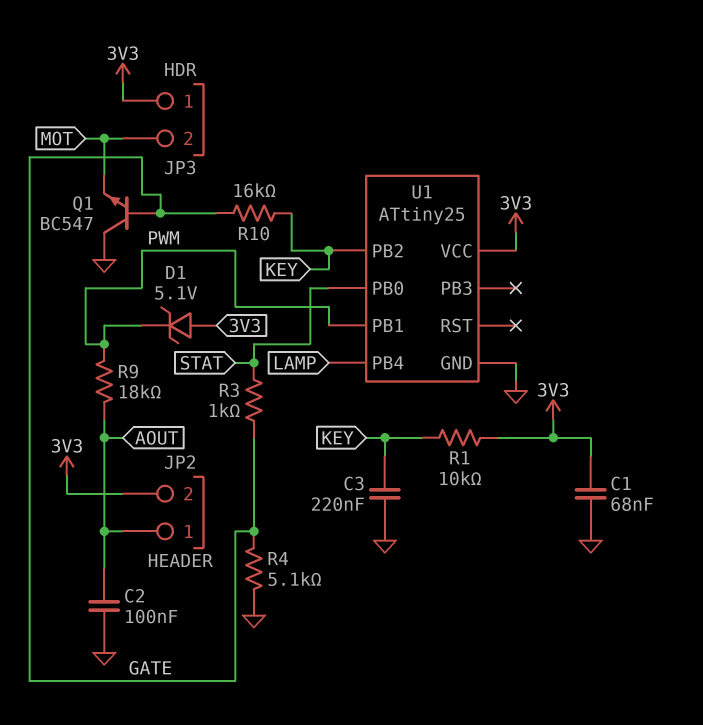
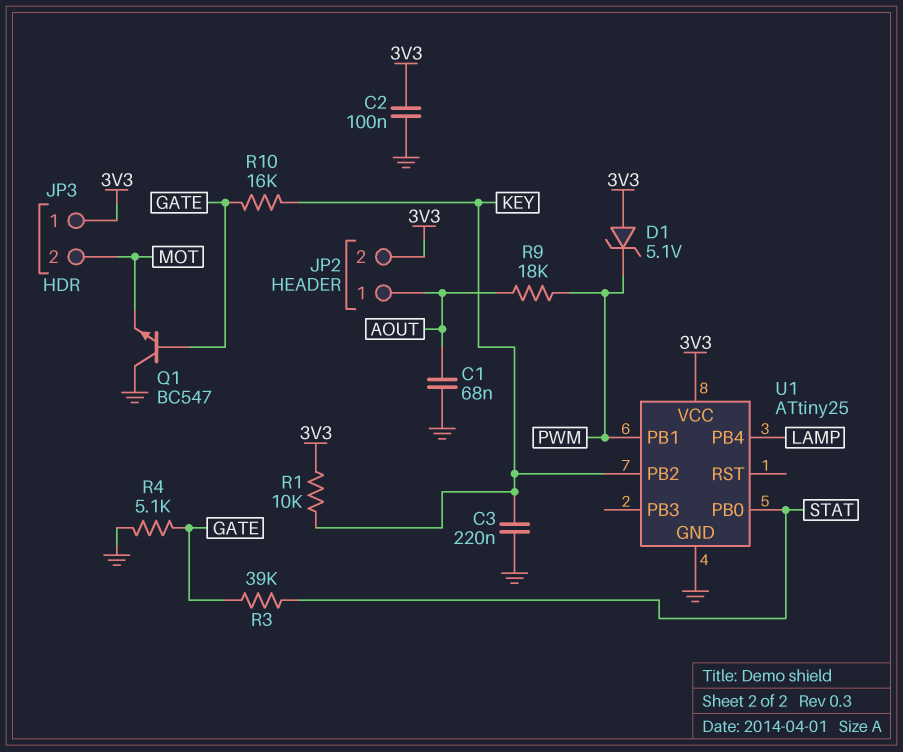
C1: 68nF (3V3, GND) -> 68nF (AOUT, GND)
C2: 100nF (AOUT, GND) -> 100nF (3V3, GND)
R3: 1k (GATE, STAT) -> 39k (GATE, STAT)

